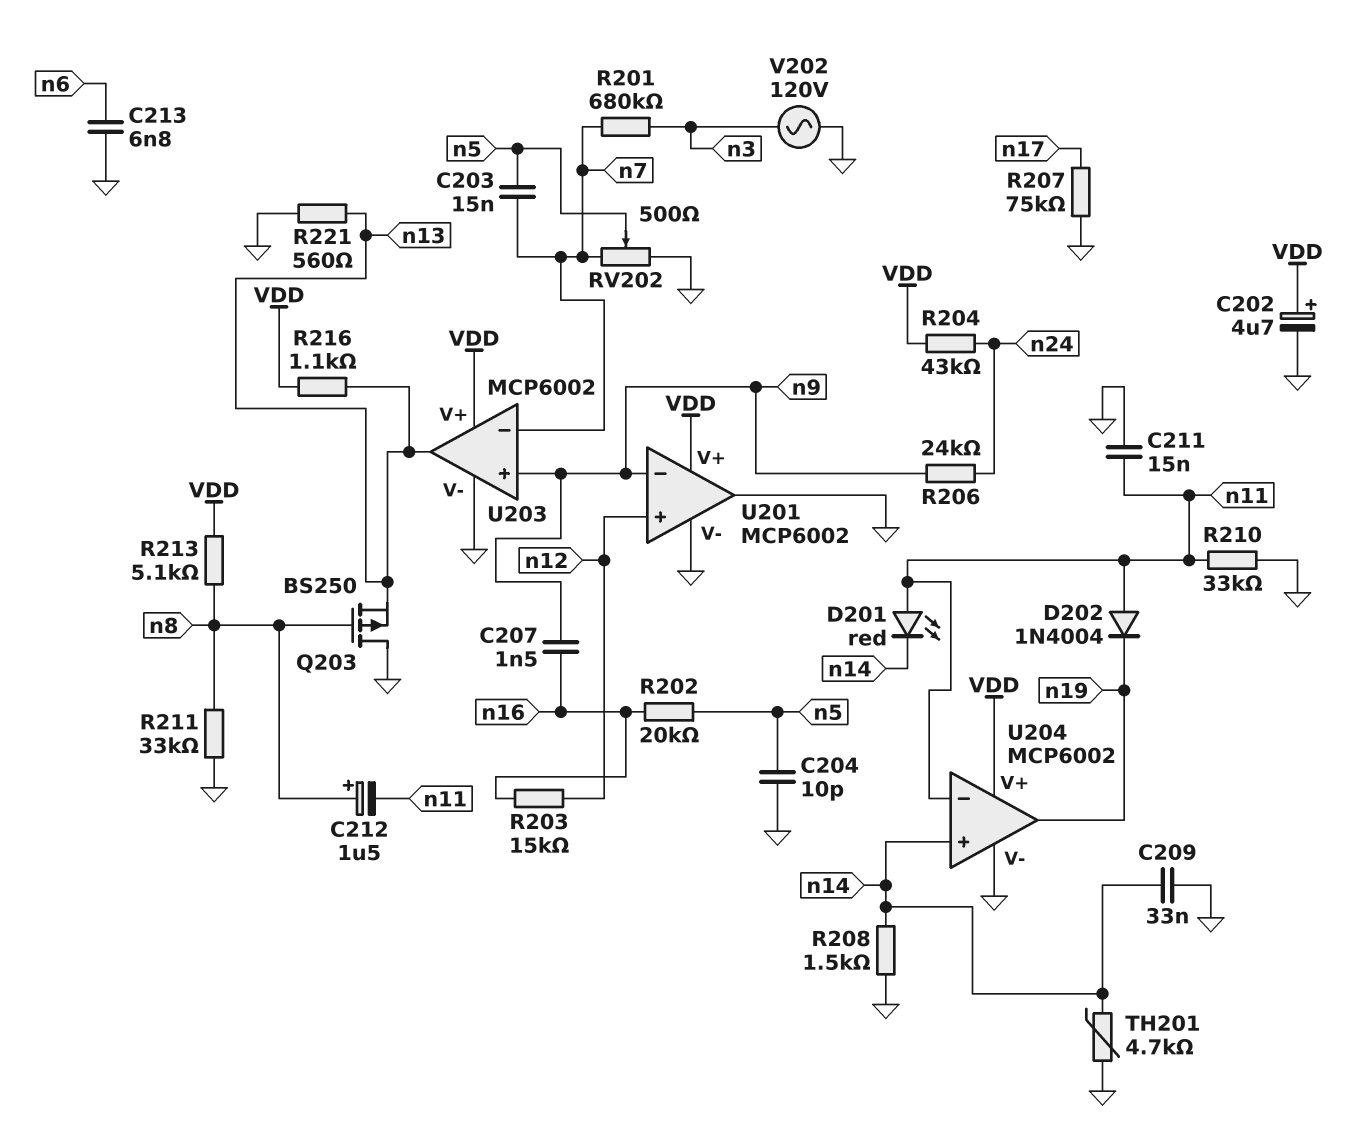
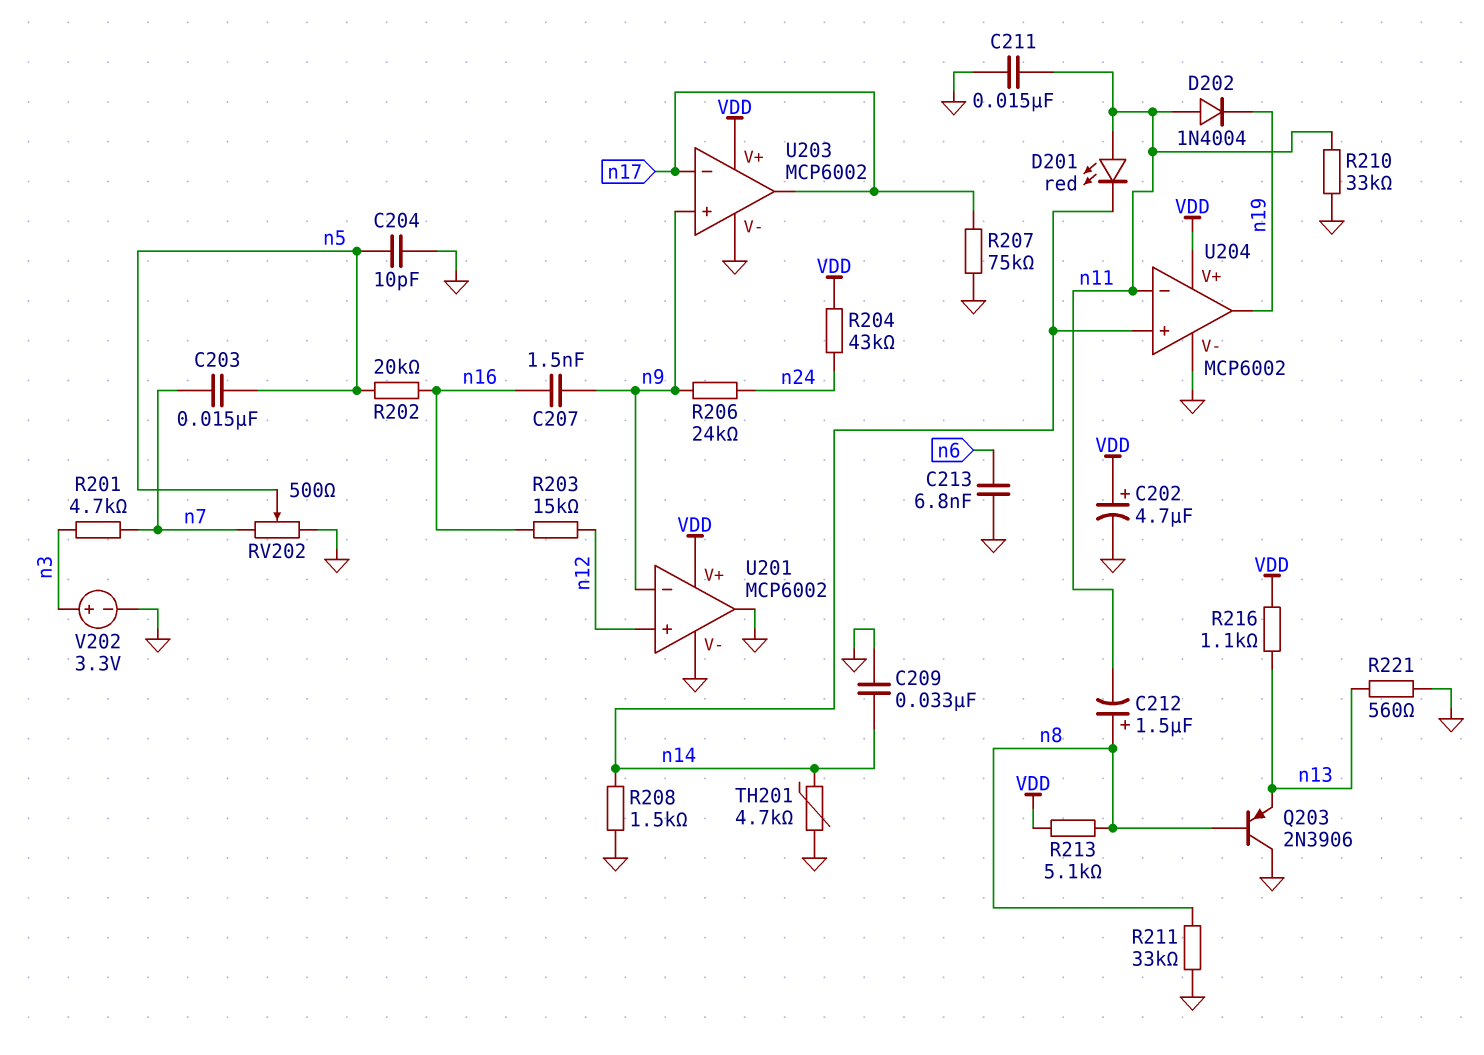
Q203: PMOS BS250 (G n8, D GND, S n13) -> PNP 2N3906 (B n8, C GND, E n13)
R201: 680k (n3, n7) -> 4.7k (n3, n7)
U203 pin in-: n7 -> n17
U203 pin out: n13 -> n17
V202: AC 120V (GND, n3) -> 3.3V (plus n3, minus GND)

